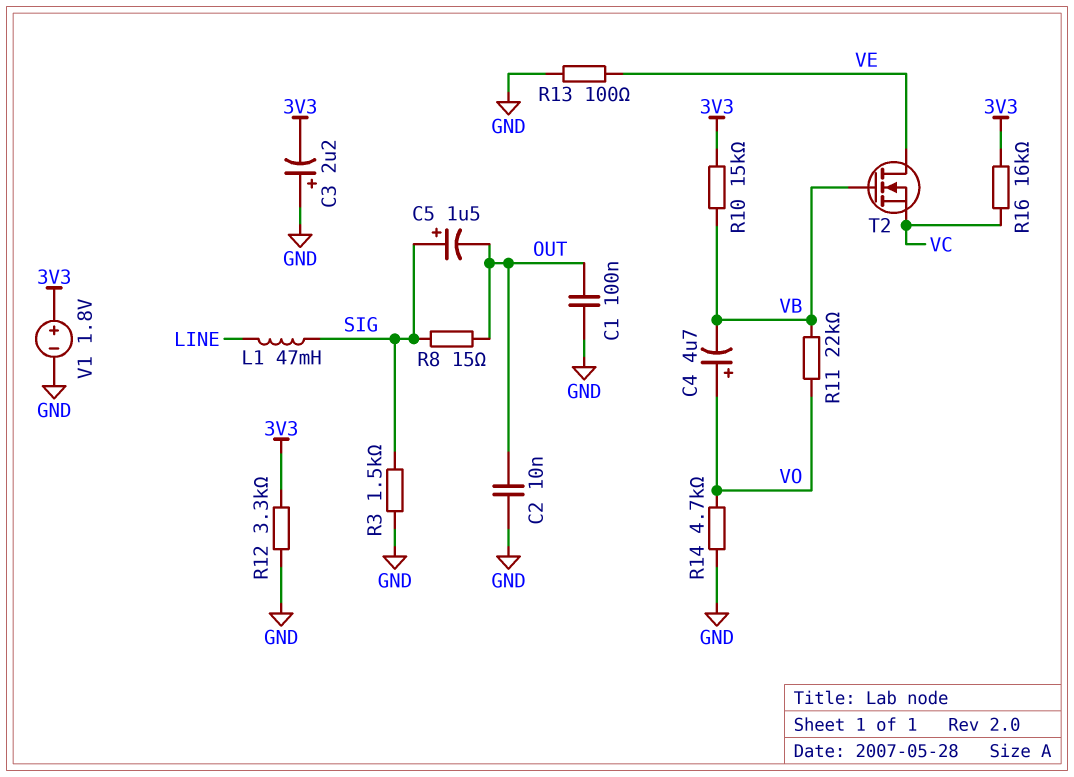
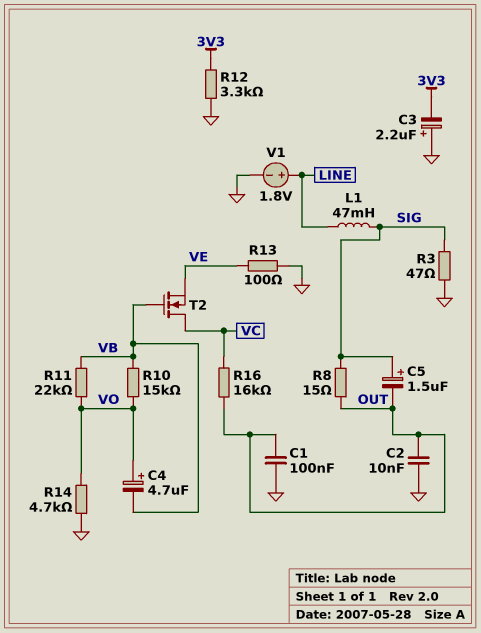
R3: 1.5k (GND, SIG) -> 47 (GND, SIG)
R10: 15k (3V3, VB) -> 15k (VB, VO)
R16: 16k (3V3, VC) -> 16k (OUT, VC)
T2: NMOS (G VB, D VE, S VC) -> NMOS (G VB, D VC, S VE)
V1: 1.8V (plus 3V3, minus GND) -> 1.8V (plus LINE, minus GND)

